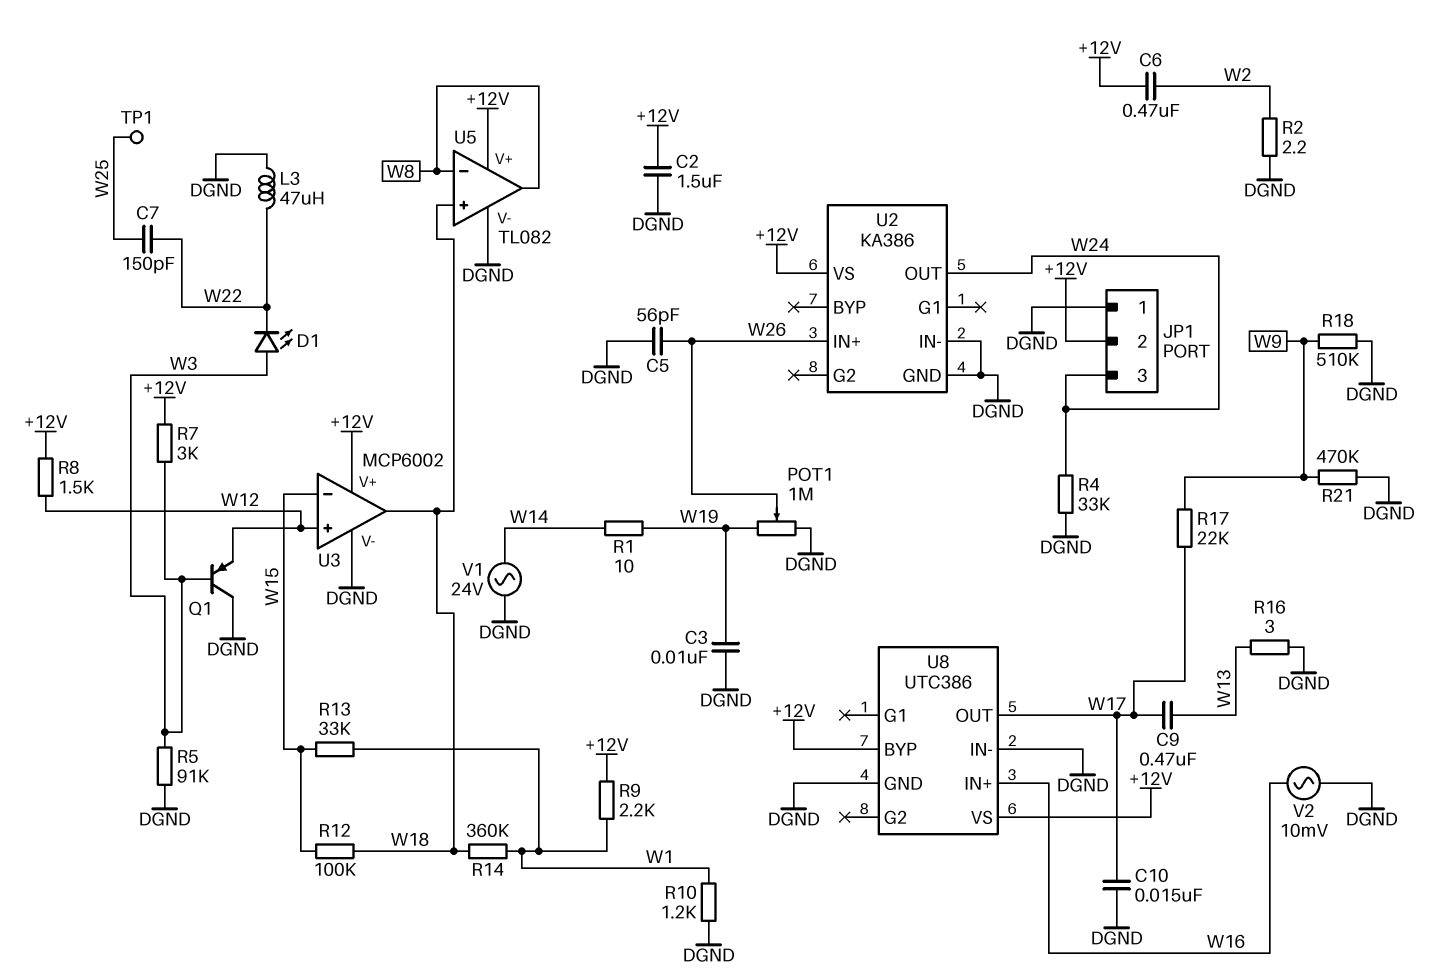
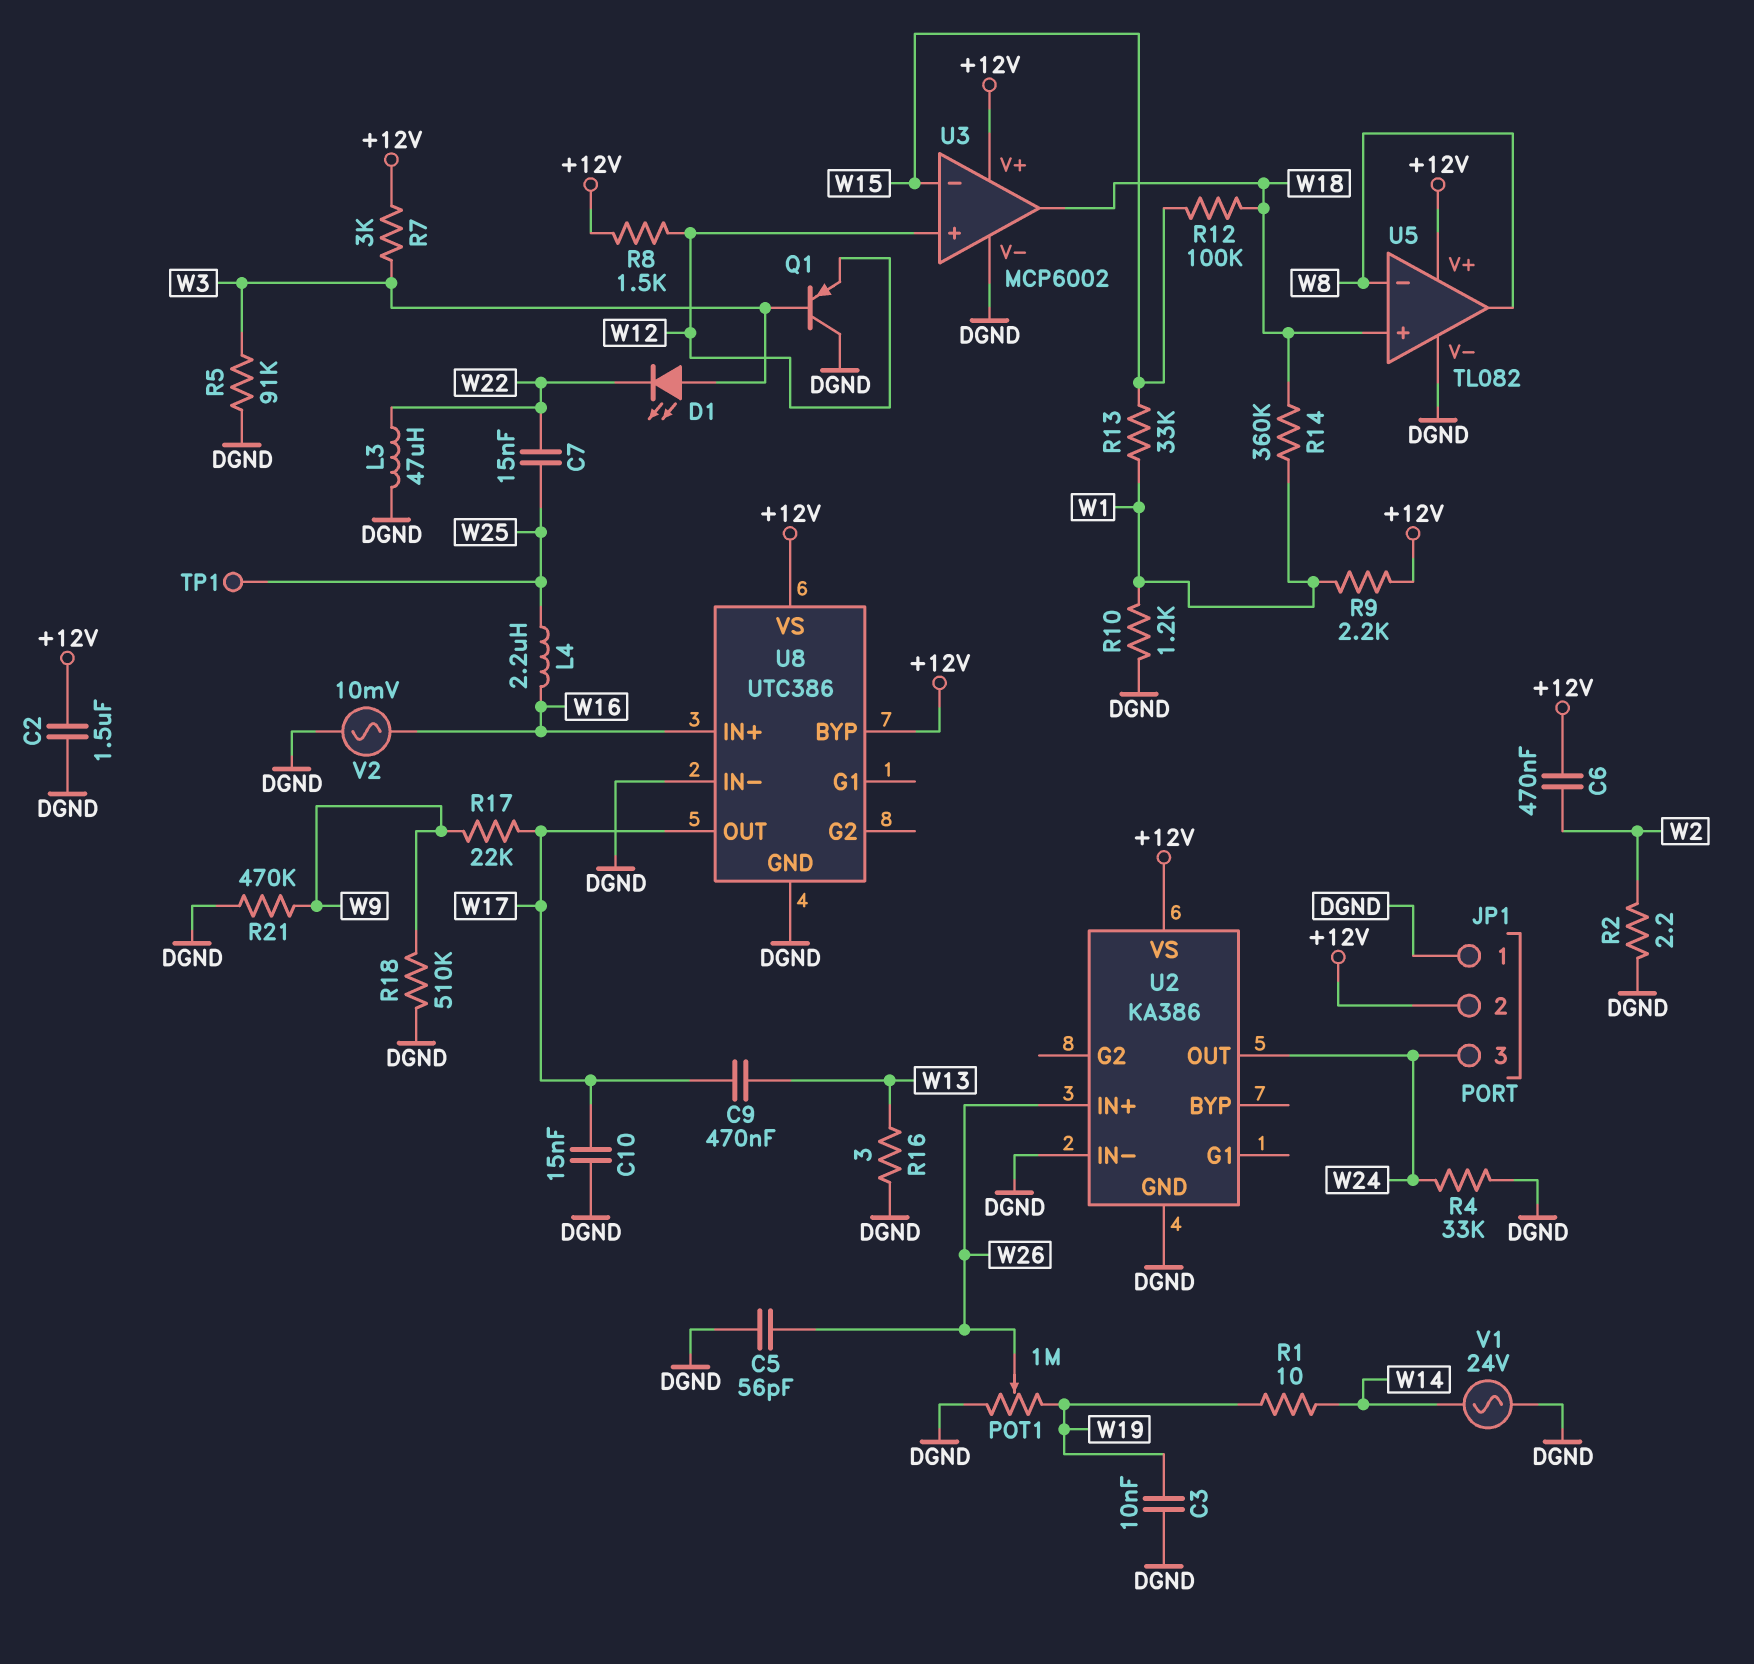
C7: 150pF (W22, W25) -> 15nF (W22, W25)
L4: none -> 2.2uH (W16, W25)

